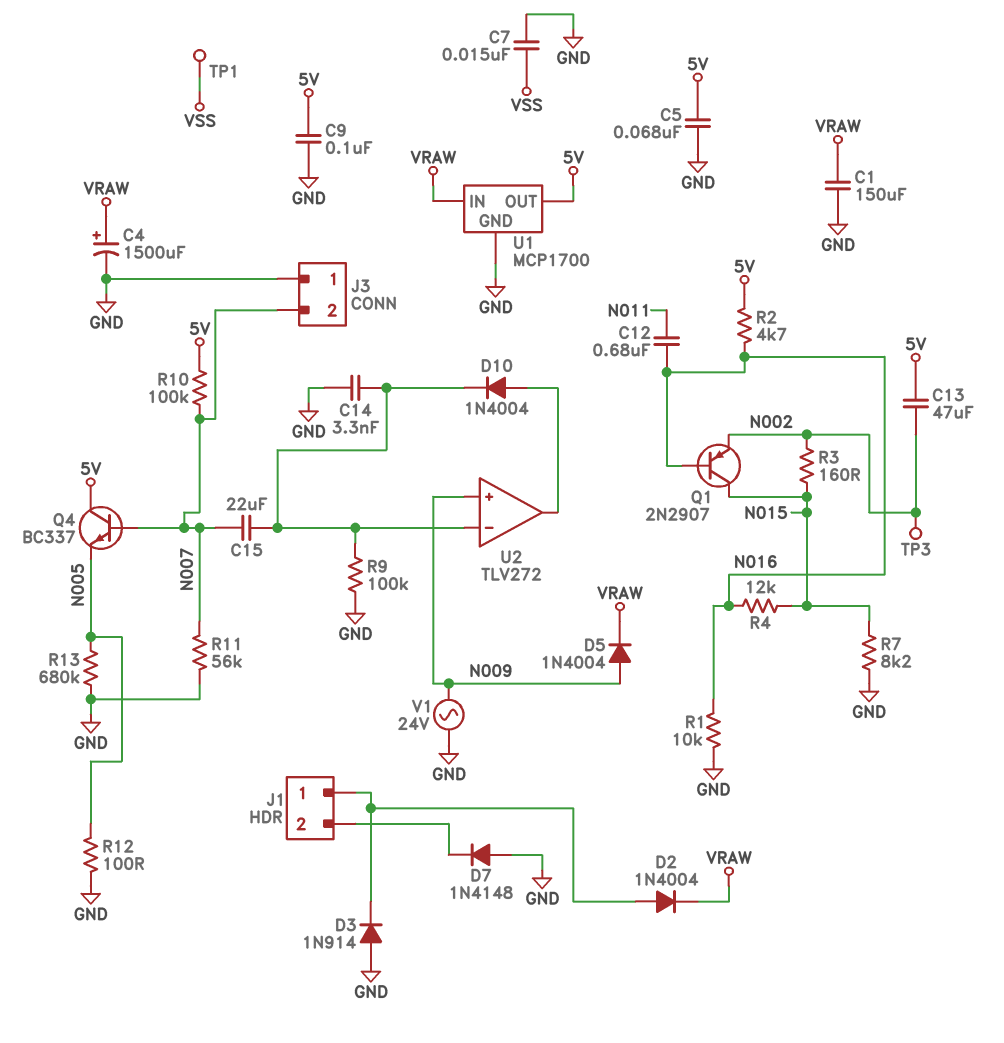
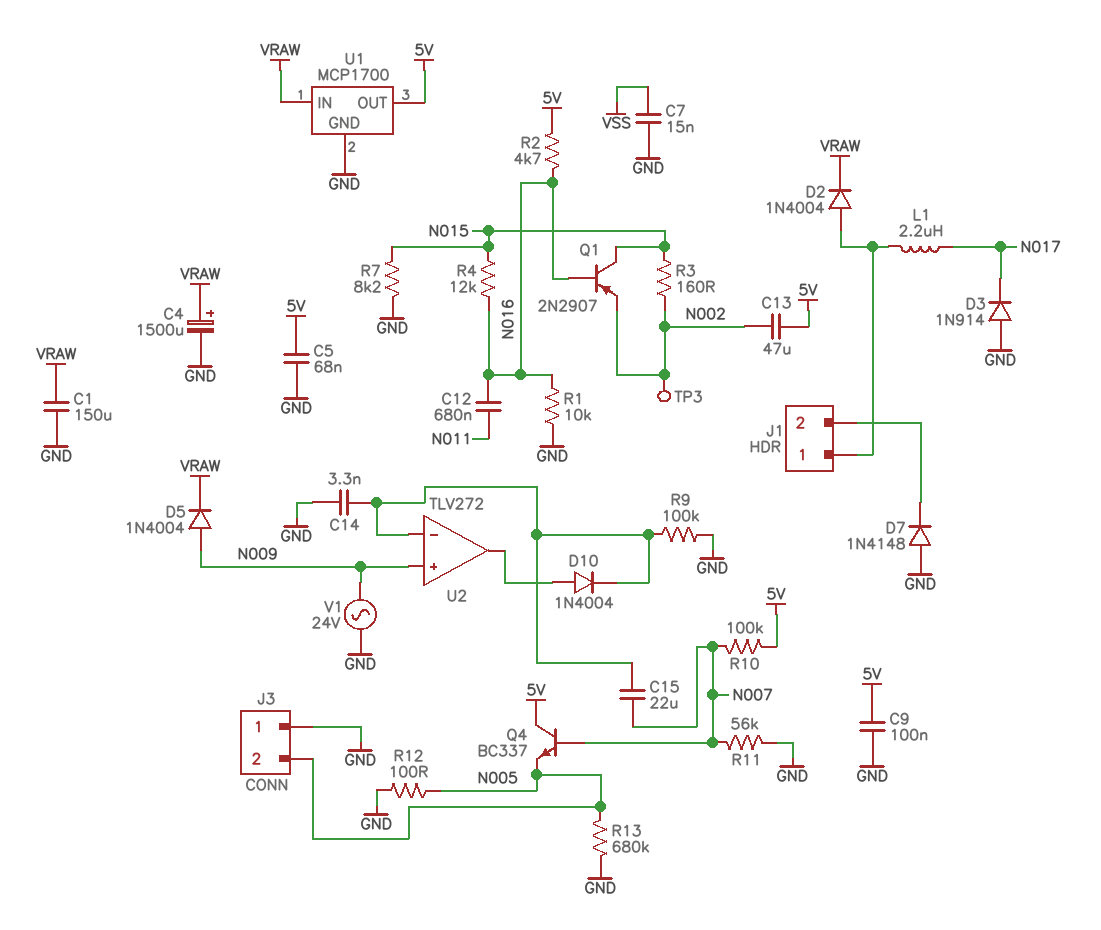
D3: diode 1N914 (A GND, K J1/1) -> diode 1N914 (A GND, K N017)
J3 pin 2: N007 -> N005
L1: none -> 2.2uH (J1/1, N017)
TP1: test point (VSS) -> none

